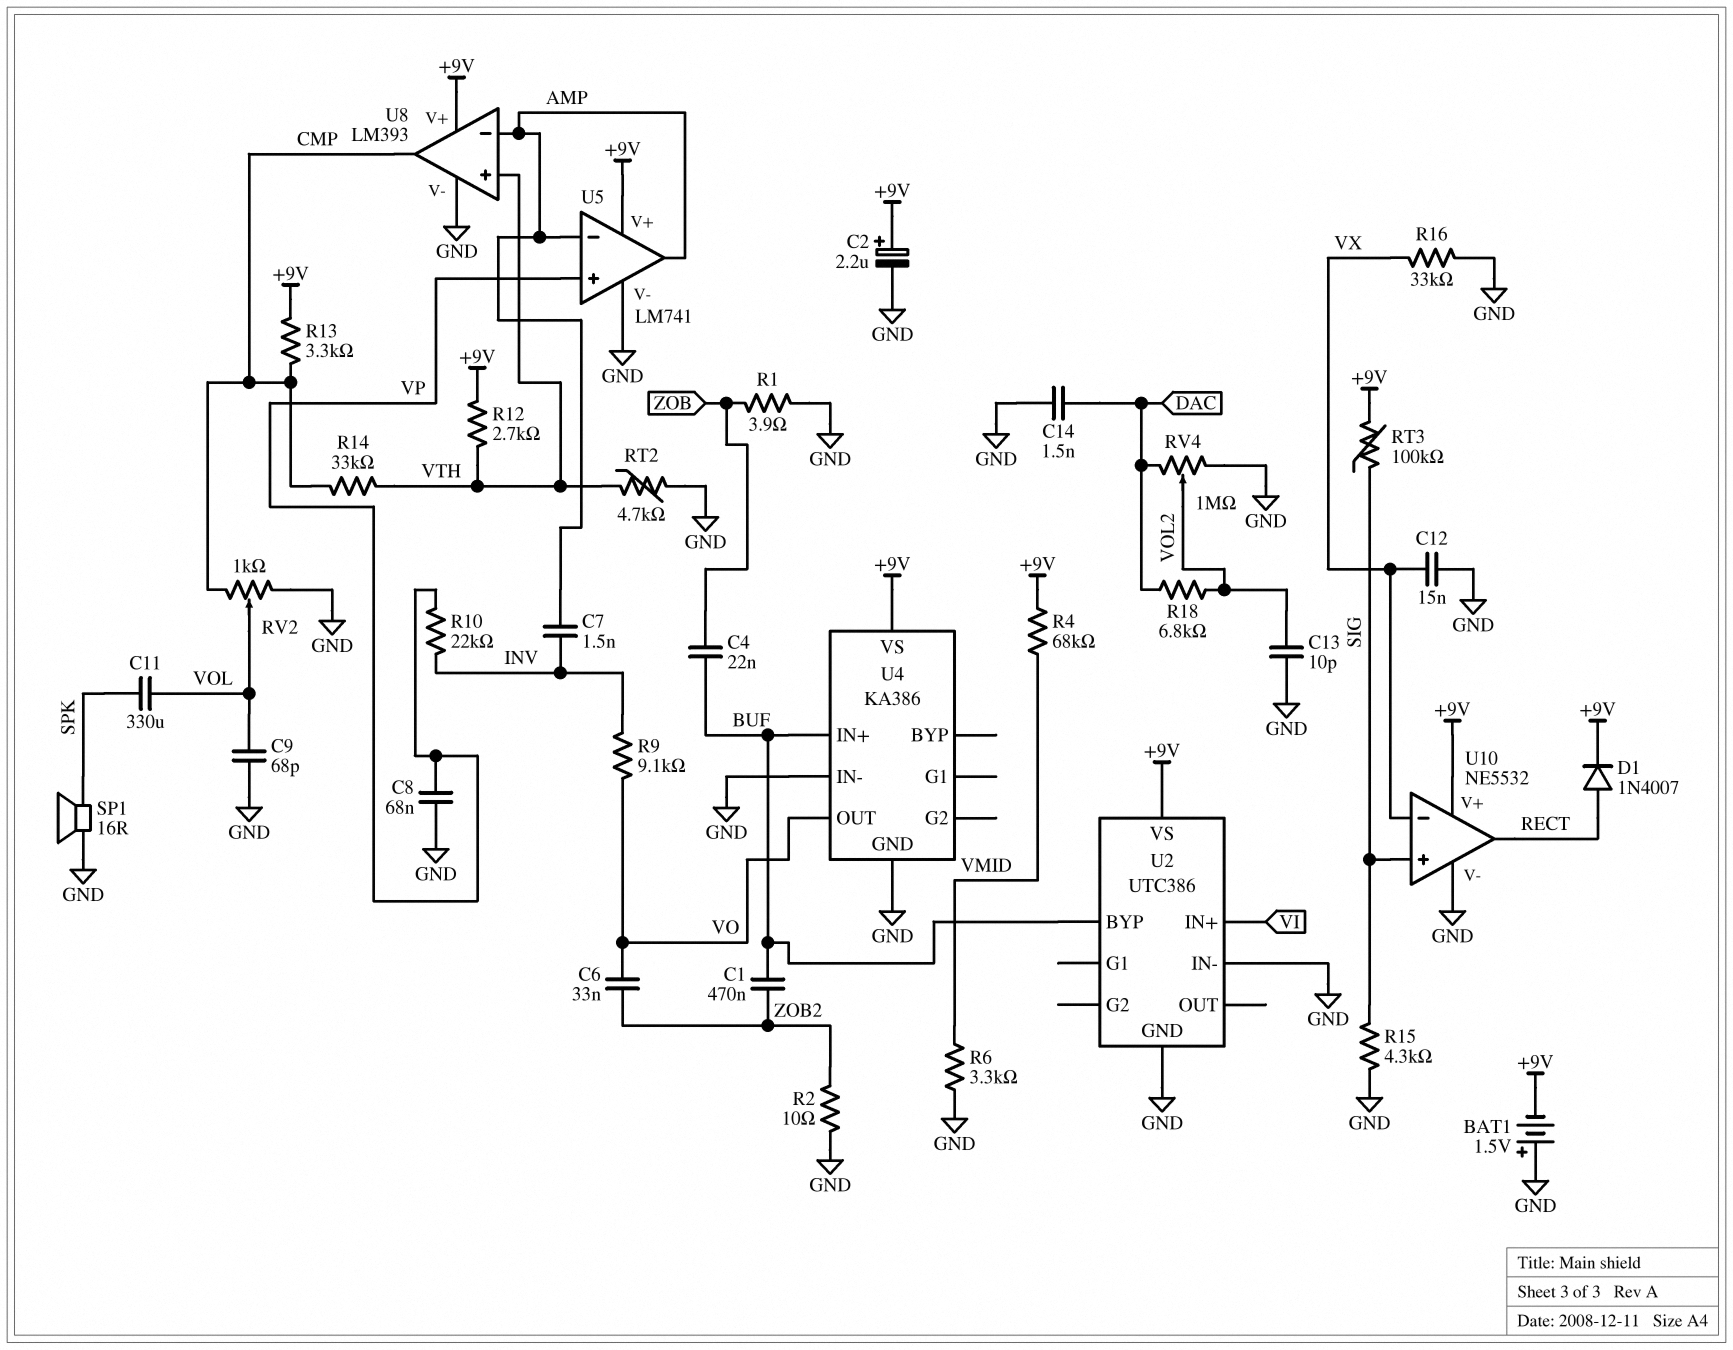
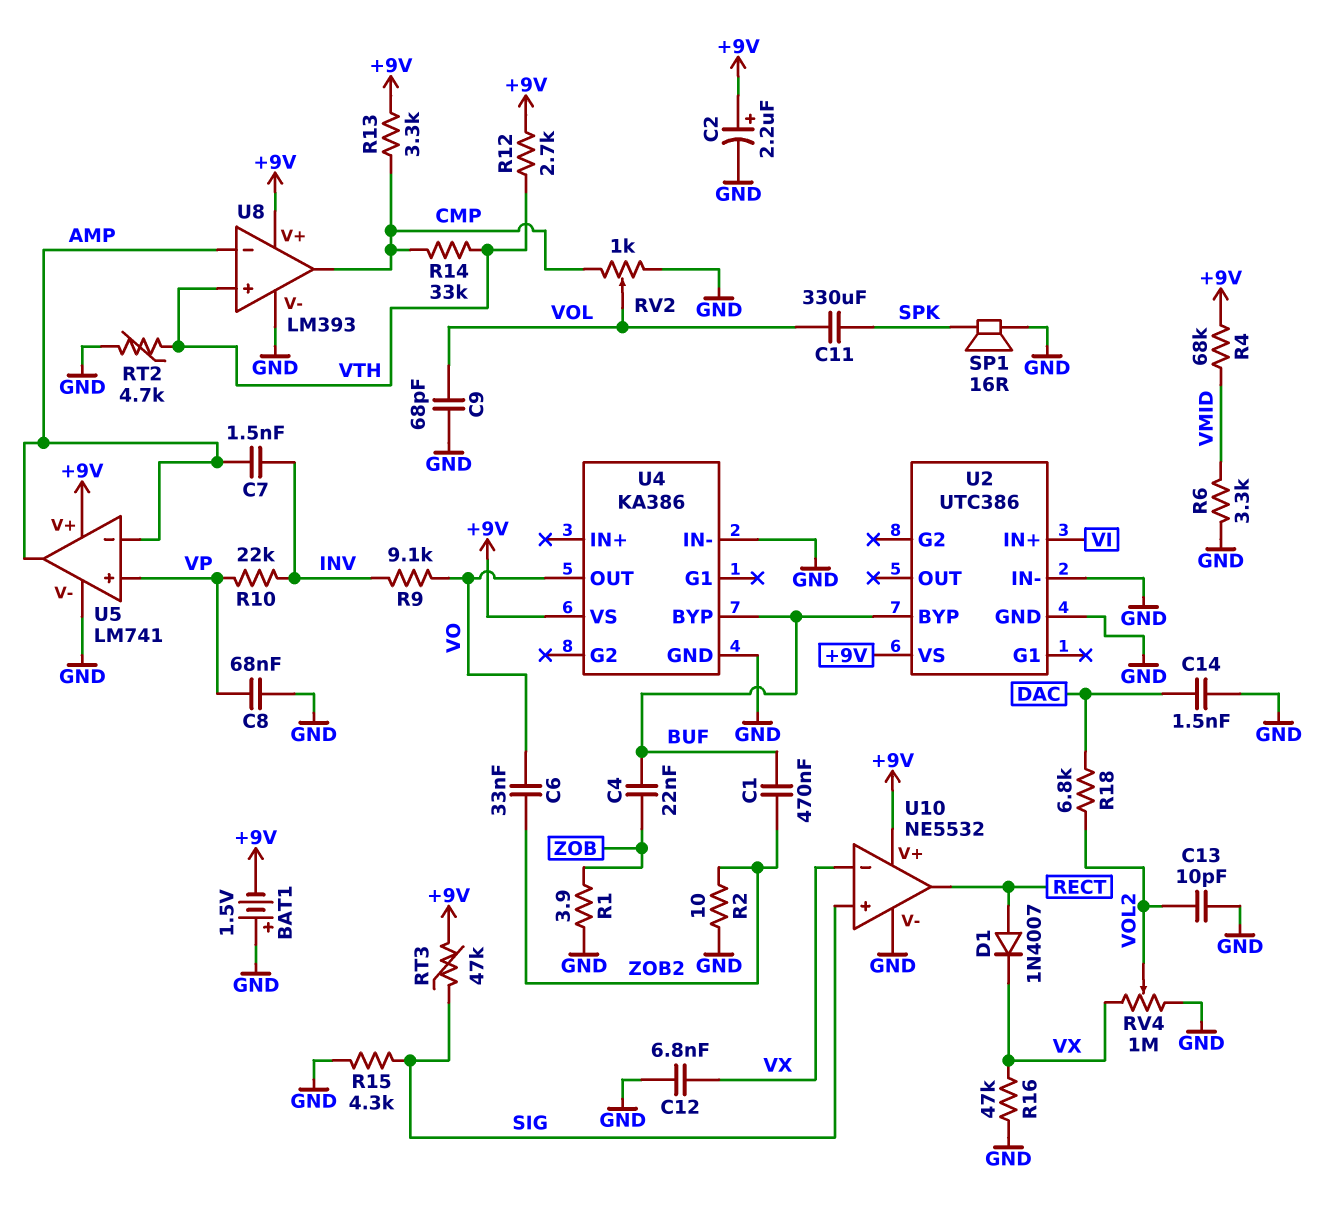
C12: 15nF (GND, VX) -> 6.8nF (GND, VX)
D1: diode 1N4007 (A RECT, K +9V) -> diode 1N4007 (A RECT, K VX)
R16: 33k (GND, VX) -> 47k (GND, VX)
RT3: 100k (+9V, SIG) -> 47k (+9V, SIG)
RV4: 1M (DAC, GND, wiper VOL2) -> 1M (GND, VX, wiper VOL2)
U4 pin BYP: none -> BUF
U4 pin IN+: BUF -> none

